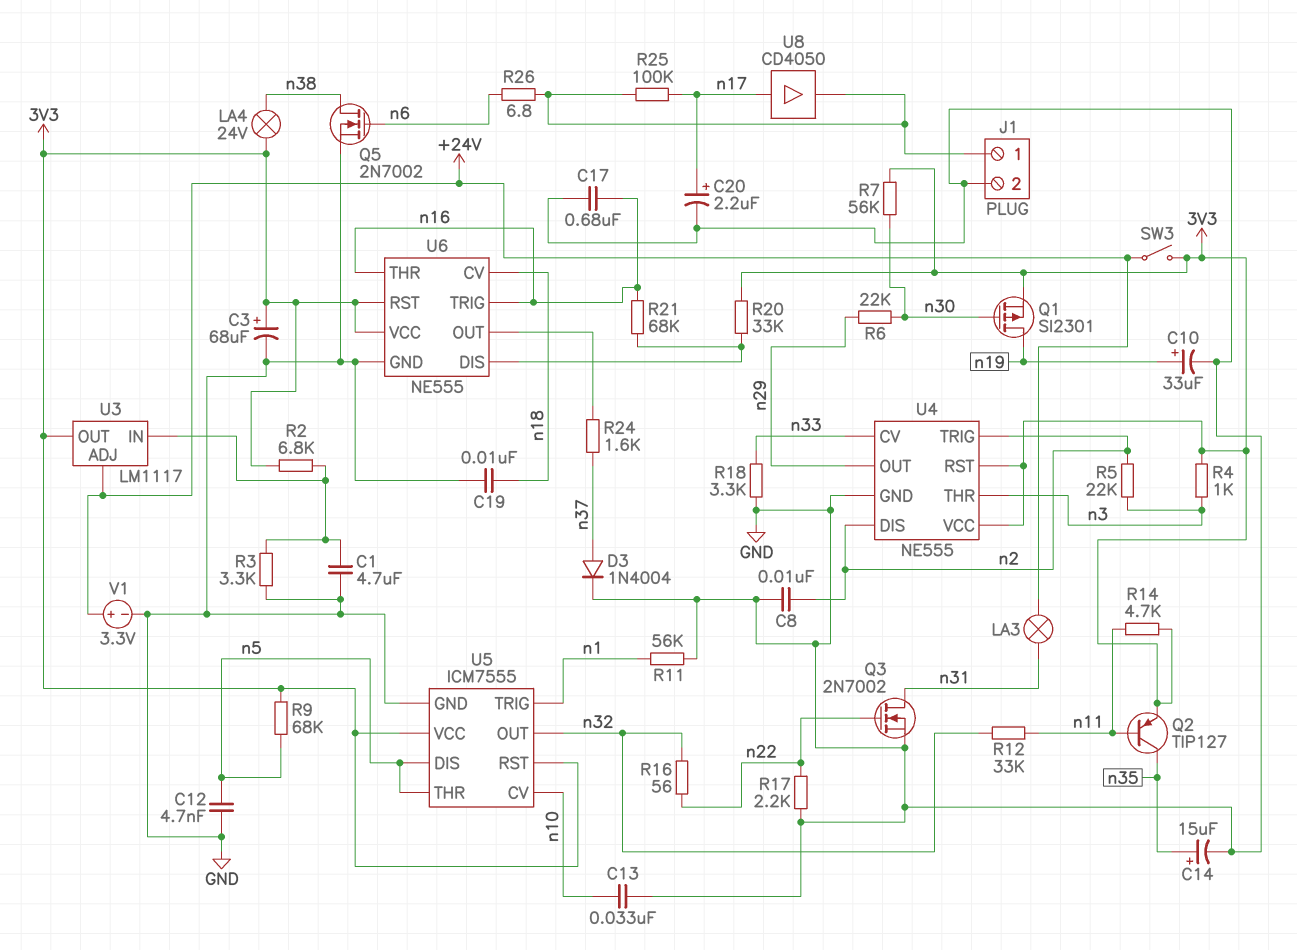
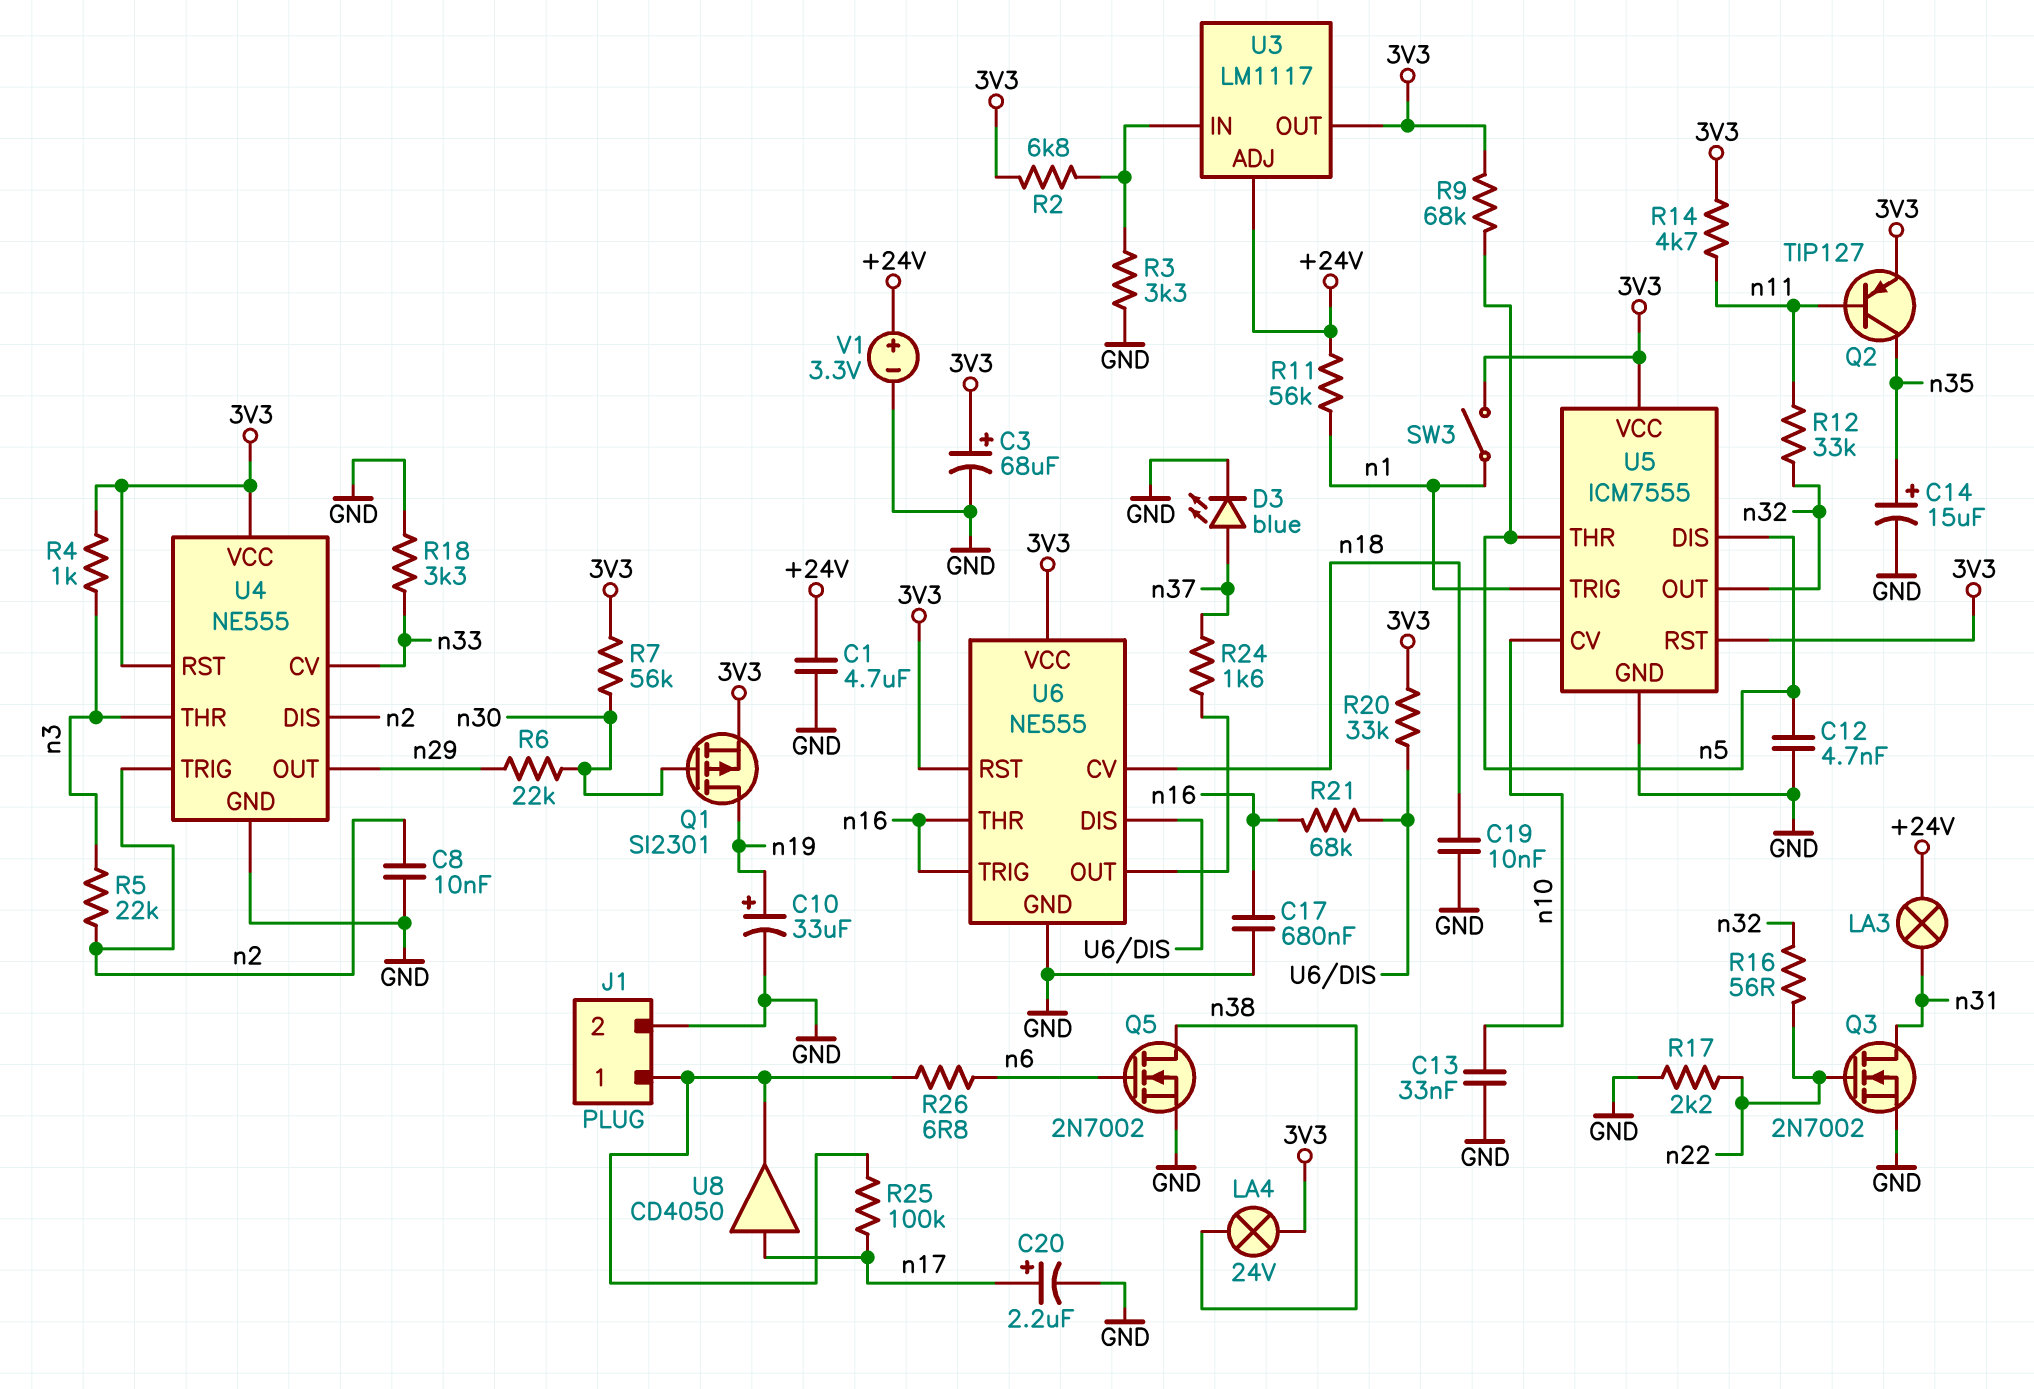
C1: 4.7uF (GND, U3/IN) -> 4.7uF (+24V, GND)
D3: diode 1N4004 (A n37, K GND) -> LED blue (A n37, K GND)
R11: 56k (GND, n1) -> 56k (+24V, n1)
SW3: switch (+24V, 3V3) -> switch (3V3, n1)

